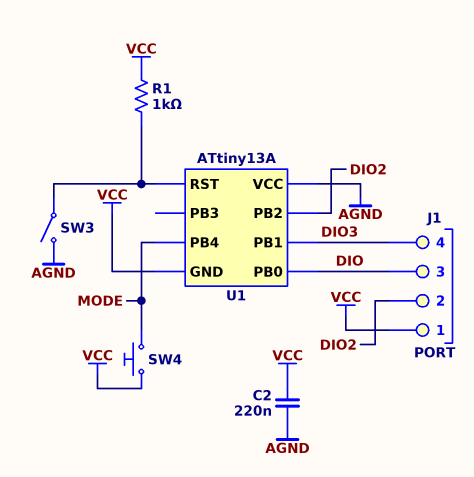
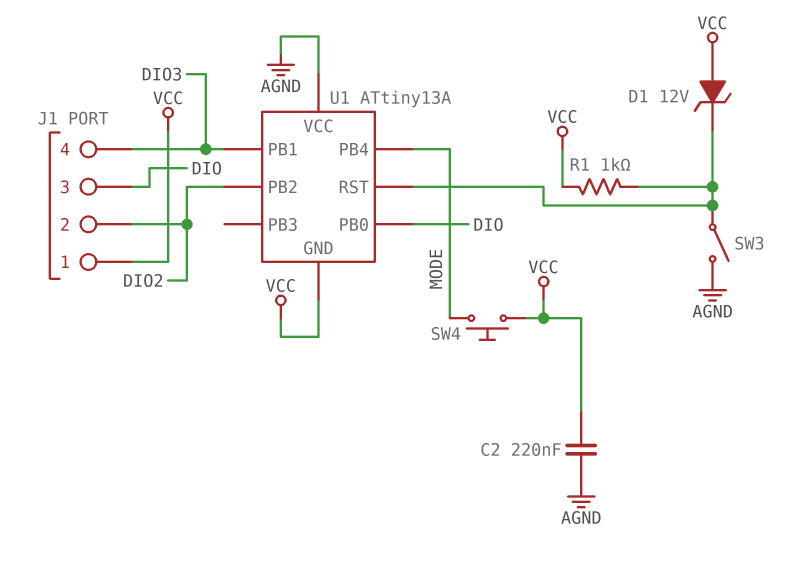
D1: none -> zener 12V (A VCC, K U1/RST)

